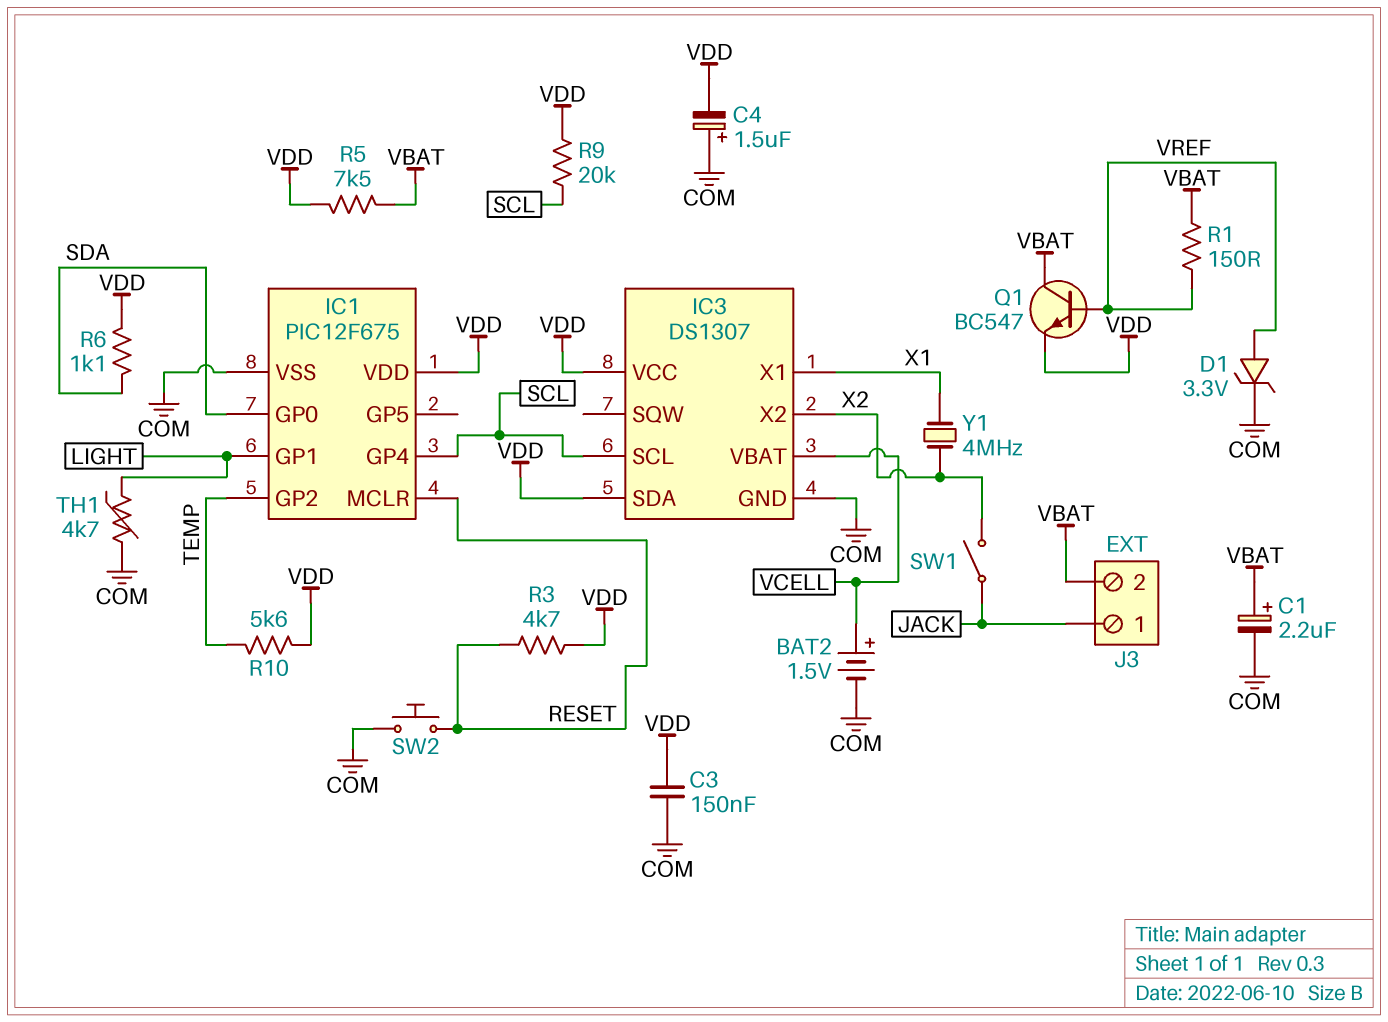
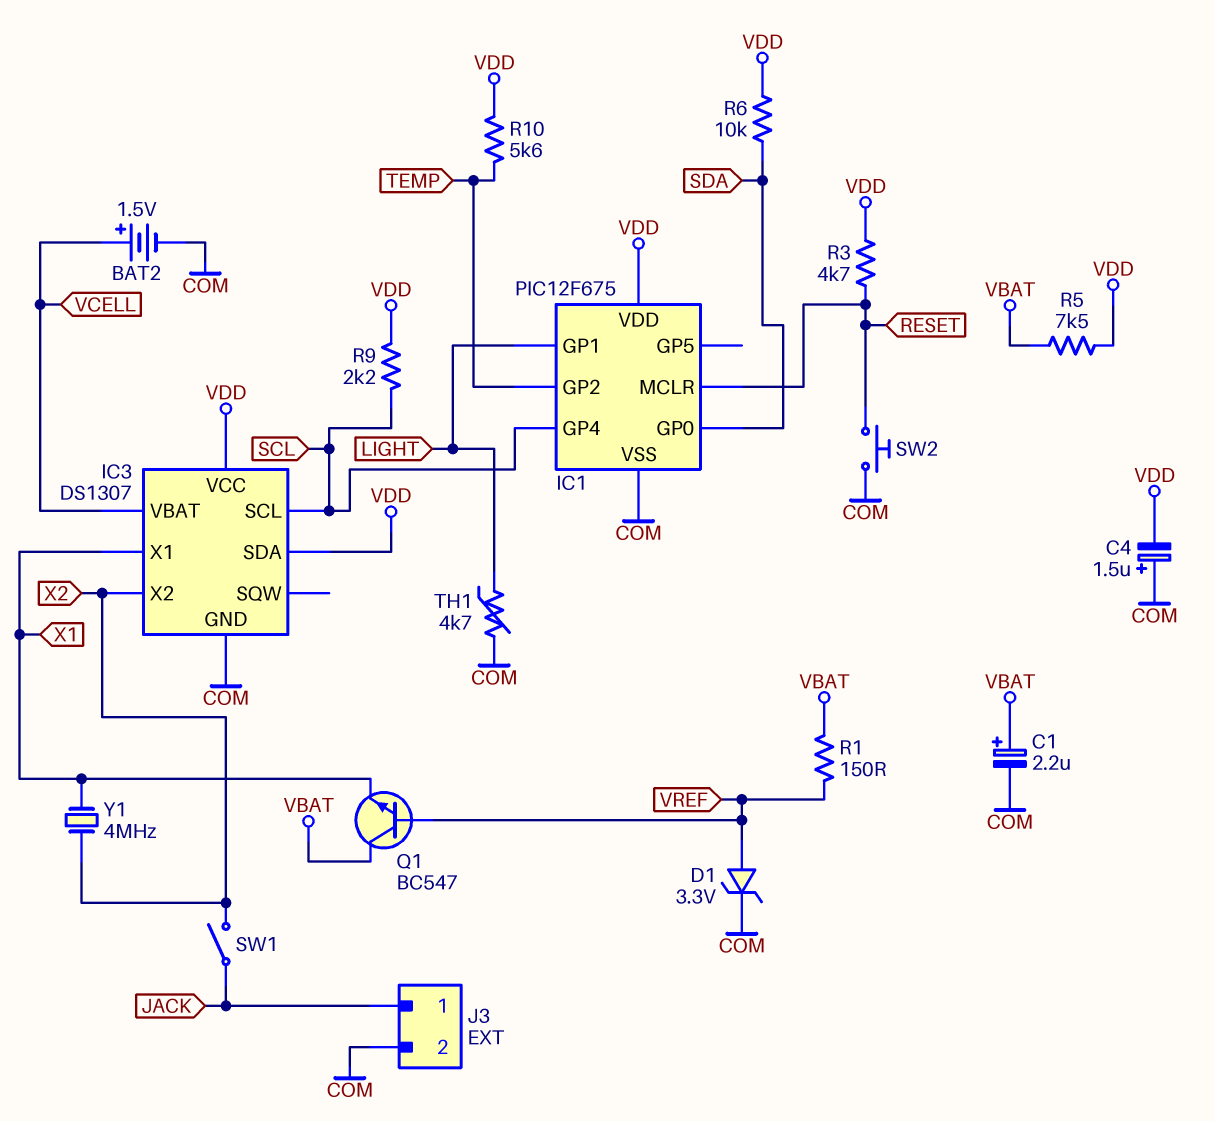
C3: 150nF (COM, VDD) -> none
J3 pin 2: VBAT -> COM
Q1: NPN BC547 (B VREF, C VBAT, E VDD) -> NPN BC547 (B VREF, C VBAT, E X1)
R6: 1.1k (SDA, VDD) -> 10k (SDA, VDD)
R9: 20k (SCL, VDD) -> 2.2k (SCL, VDD)

